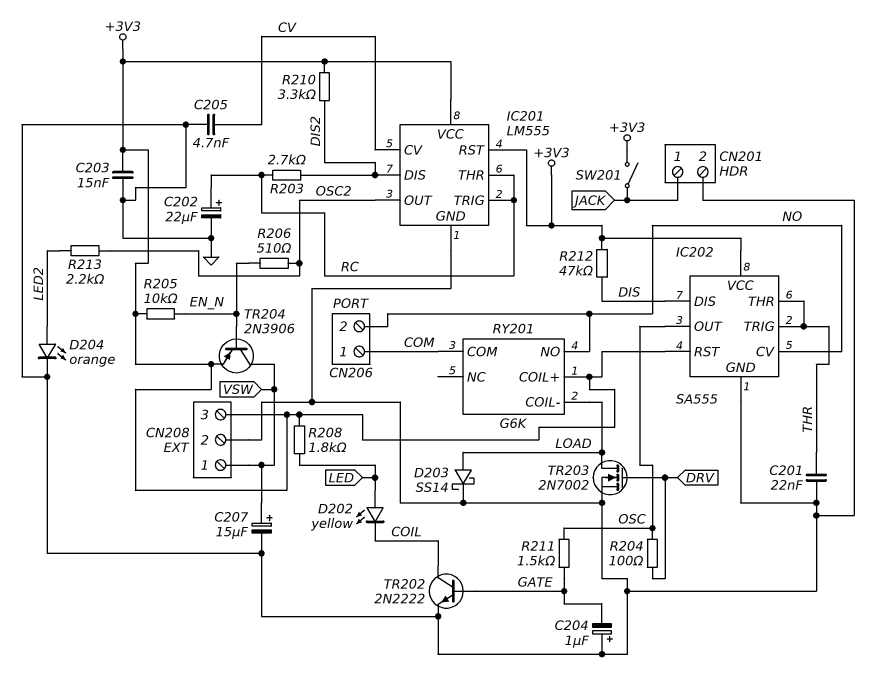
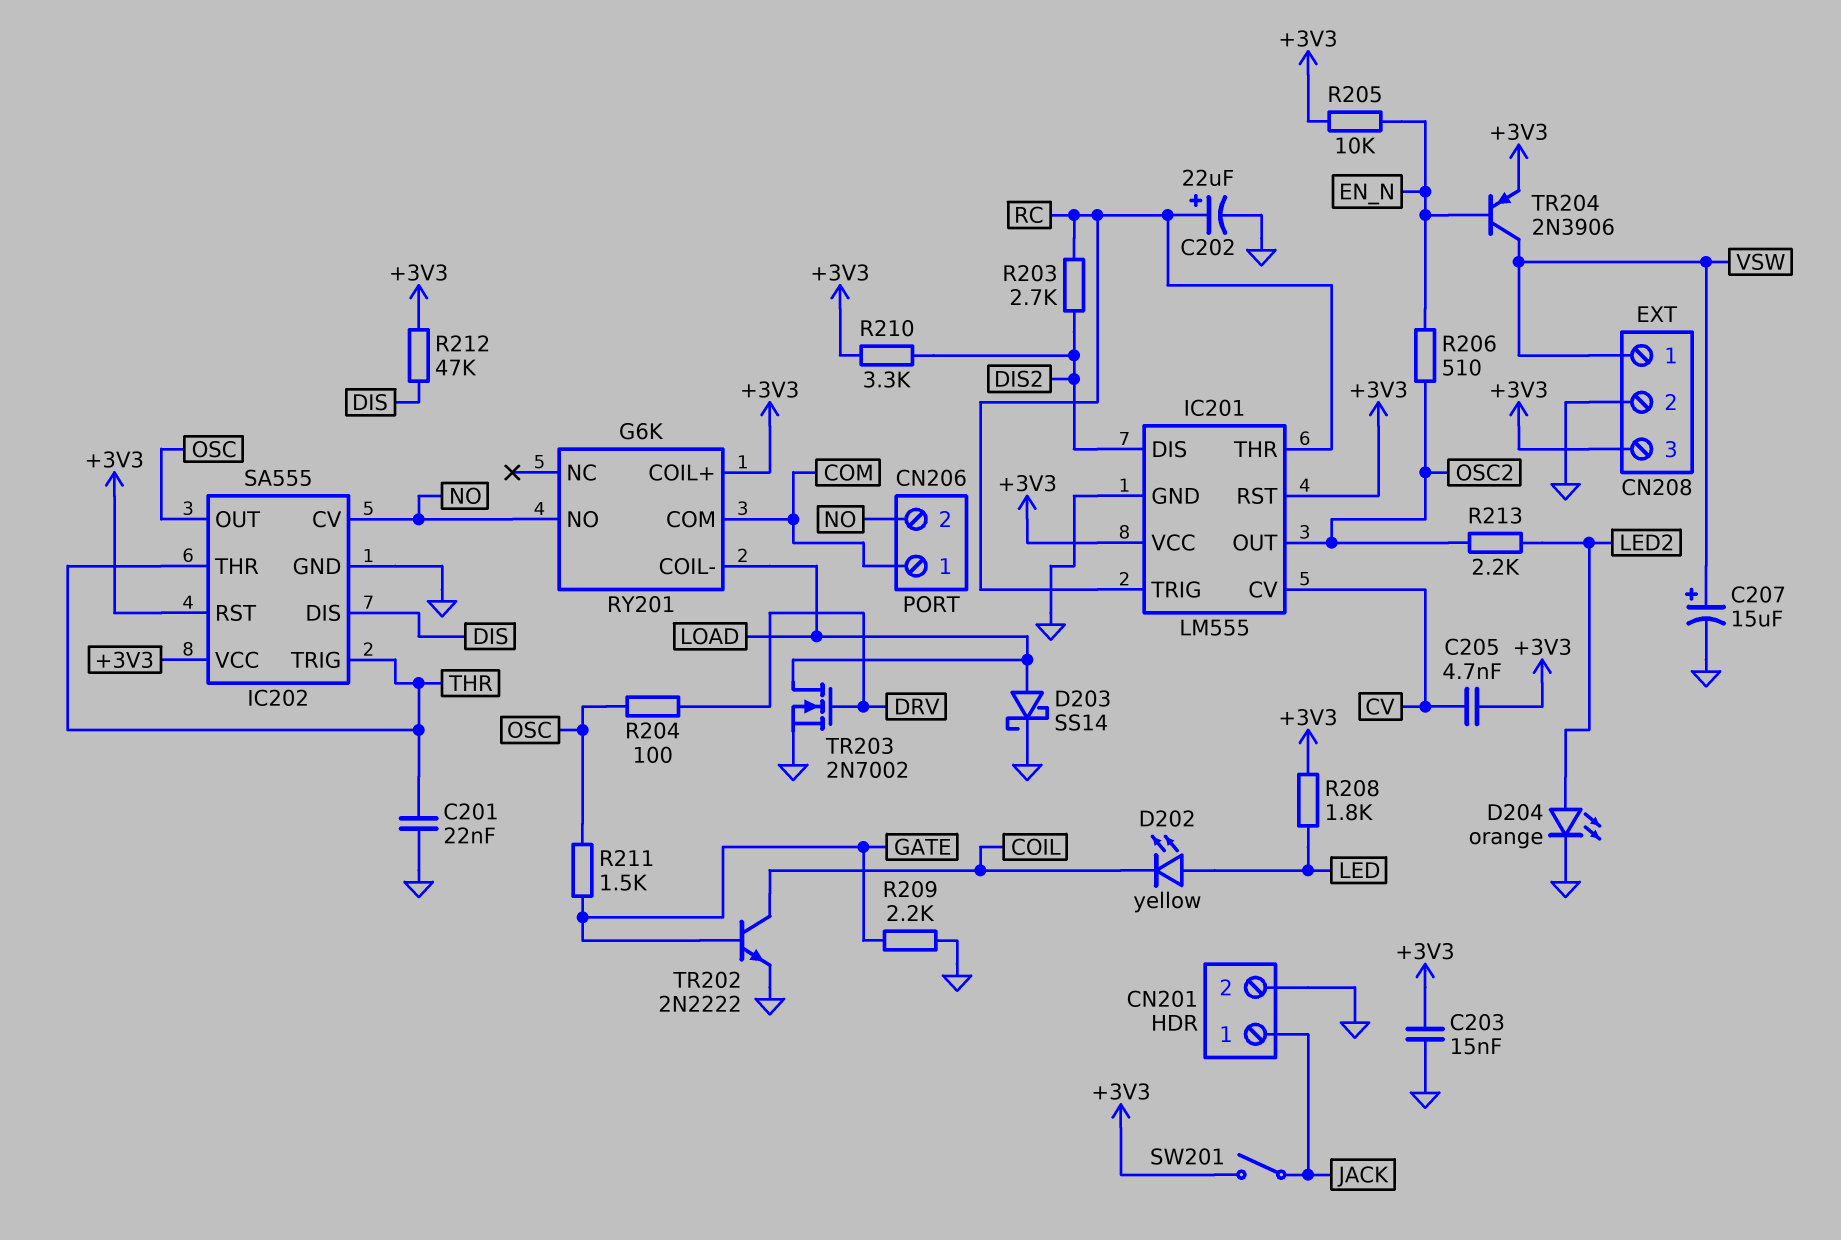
C204: 1uF (plus GND, minus GATE) -> none
C205: 4.7nF (CV, GND) -> 4.7nF (+3V3, CV)
R209: none -> 2.2k (GATE, GND)

